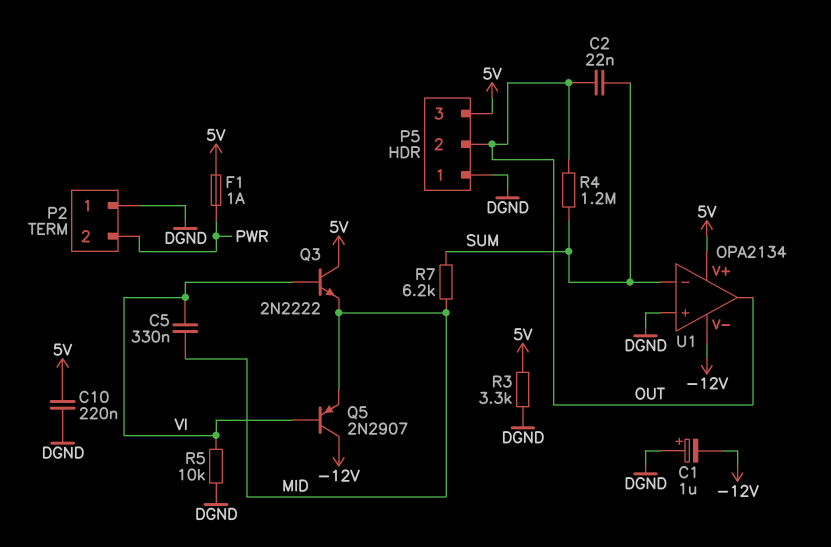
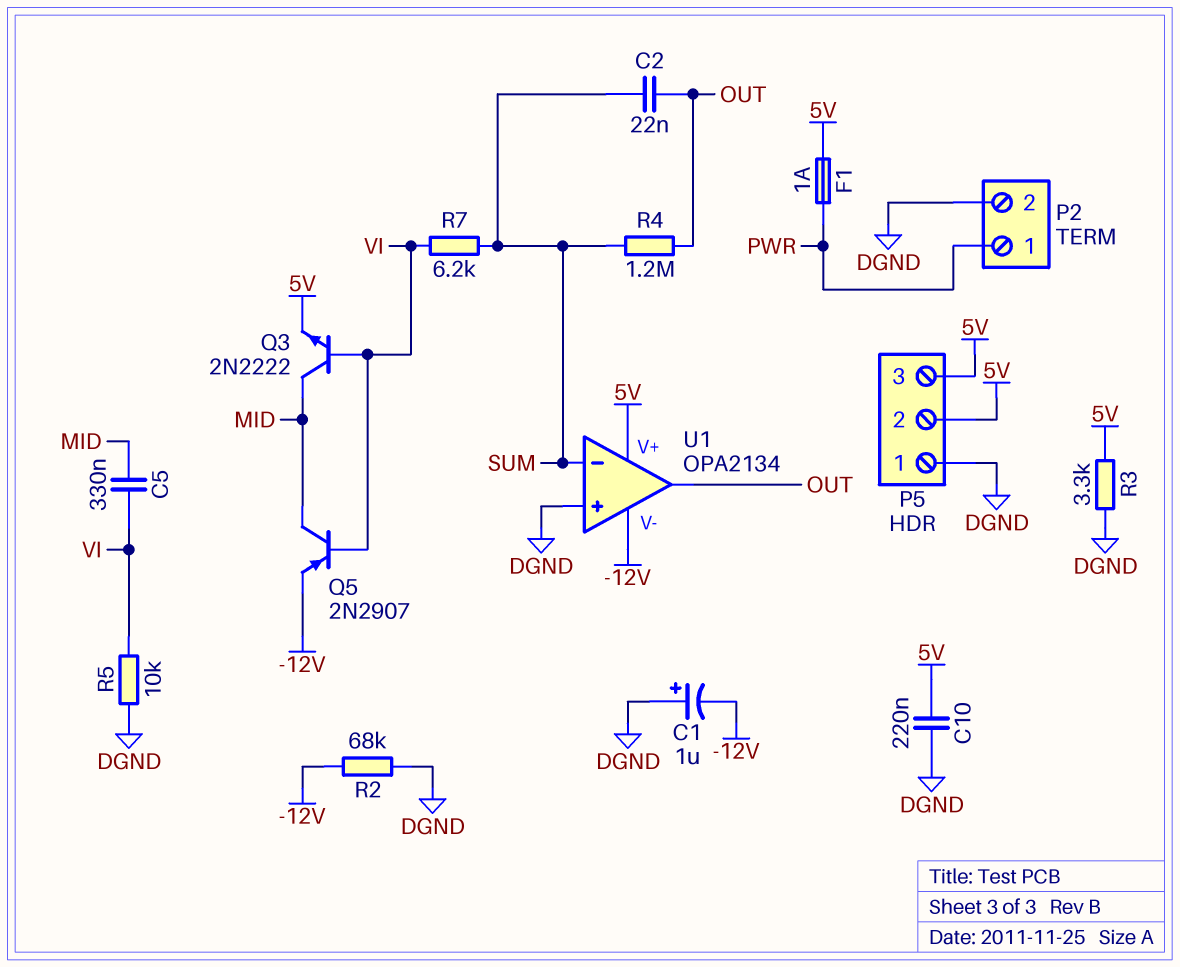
P2 pin 1: DGND -> PWR
P2 pin 2: PWR -> DGND
P5 pin 2: OUT -> 5V
Q3: NPN 2N2222 (B VI, C 5V, E MID) -> NPN 2N2222 (B VI, C MID, E 5V)
Q5: PNP 2N2907 (B VI, C -12V, E MID) -> PNP 2N2907 (B VI, C MID, E -12V)
R2: none -> 68k (-12V, DGND)
R7: 6.2k (MID, SUM) -> 6.2k (SUM, VI)

